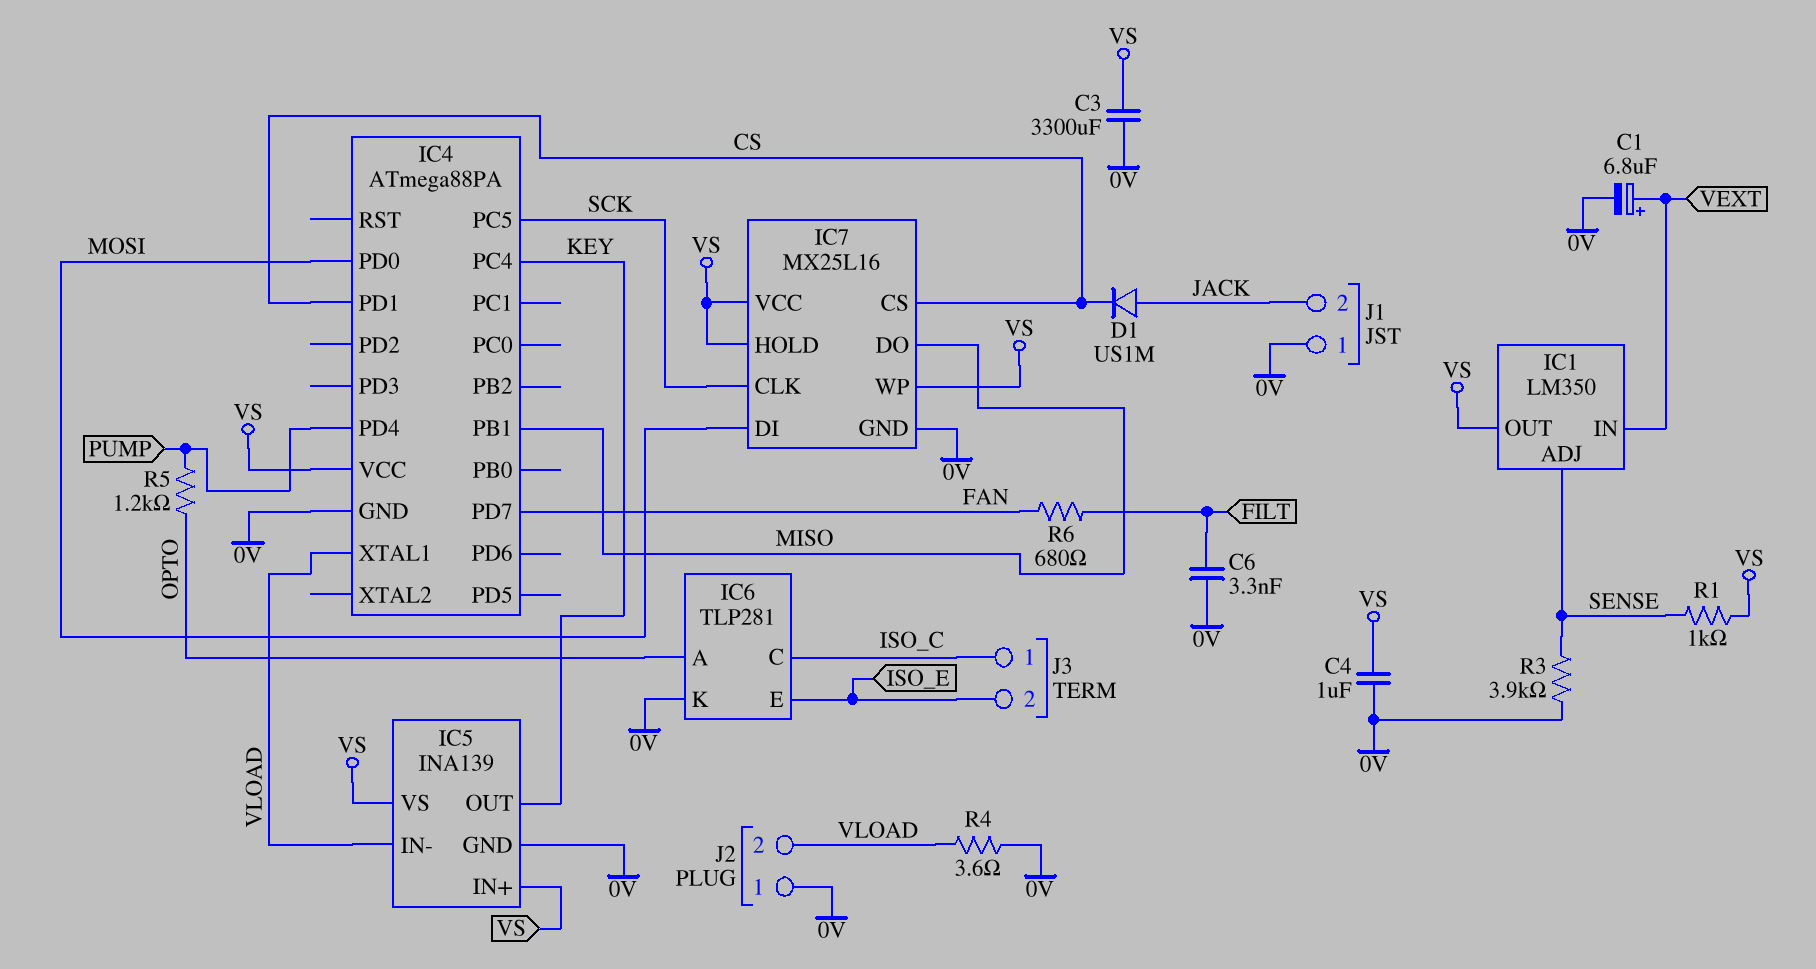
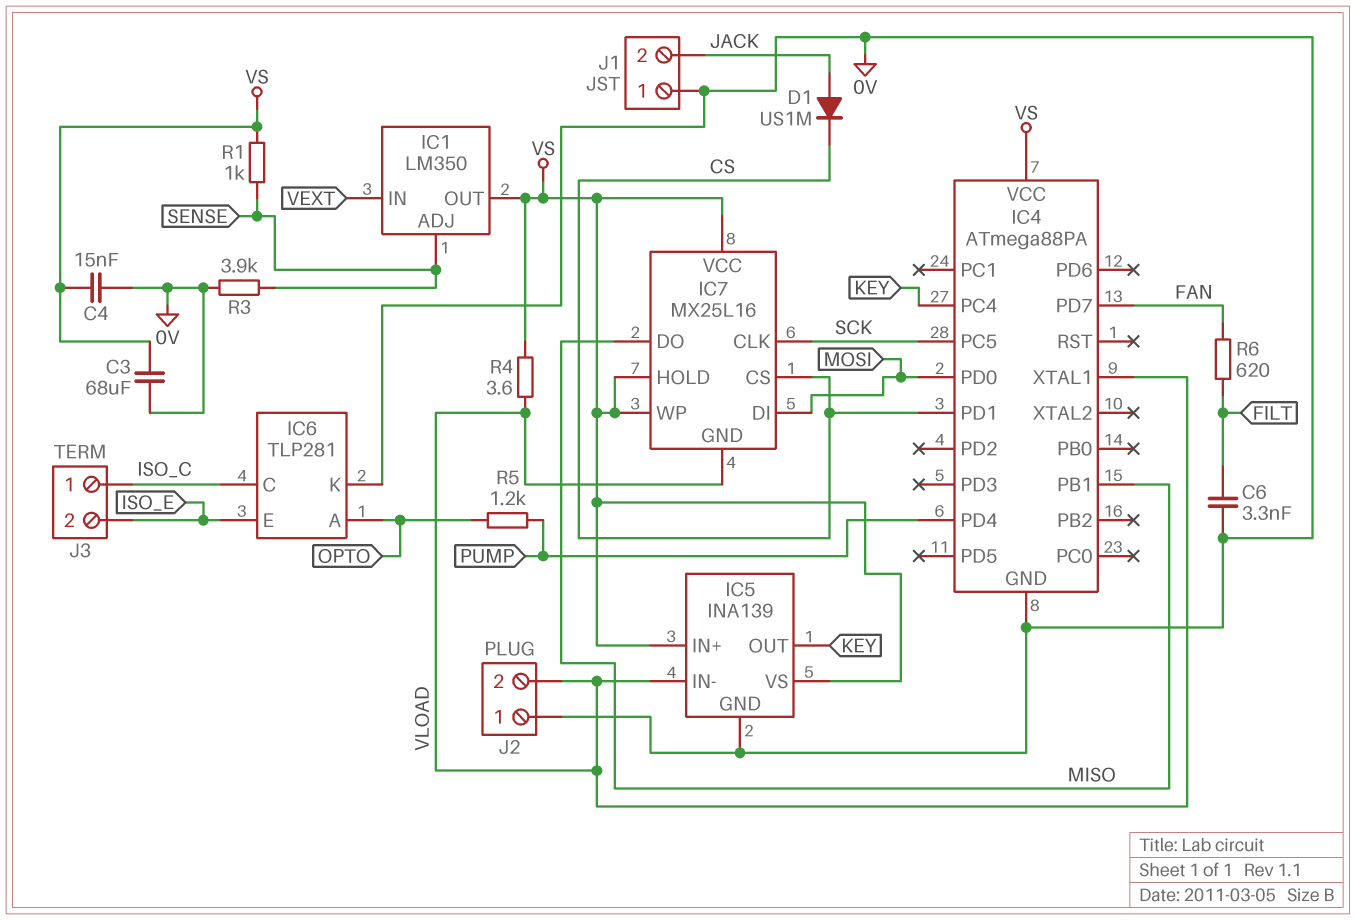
C1: 6.8uF (plus VEXT, minus 0V) -> none
C3: 3300uF (0V, VS) -> 68uF (0V, VS)
C4: 1uF (0V, VS) -> 15nF (0V, VS)
IC7 pin GND: 0V -> VLOAD
R4: 3.6 (0V, VLOAD) -> 3.6 (VLOAD, VS)
R6: 680 (FAN, FILT) -> 620 (FAN, FILT)

